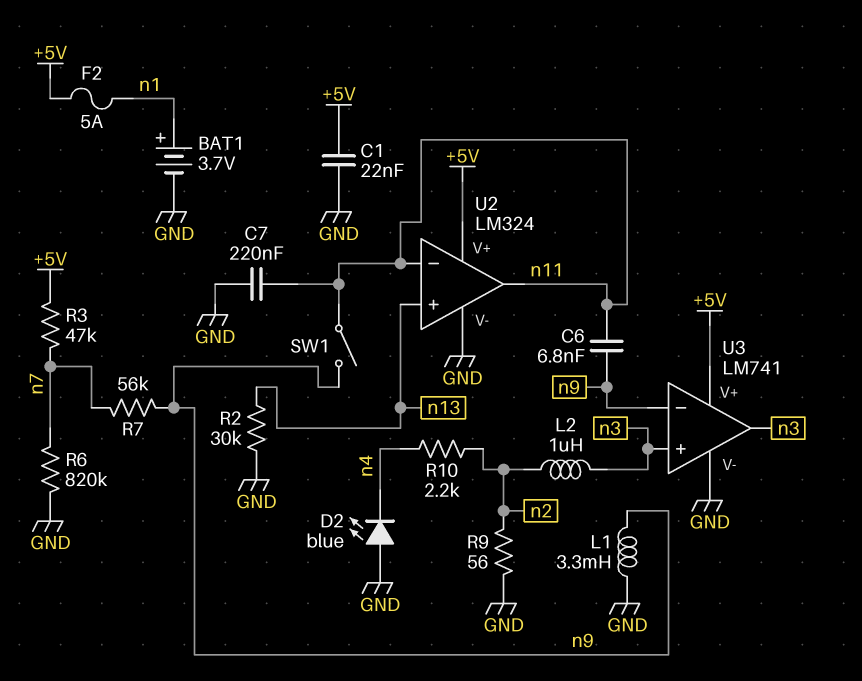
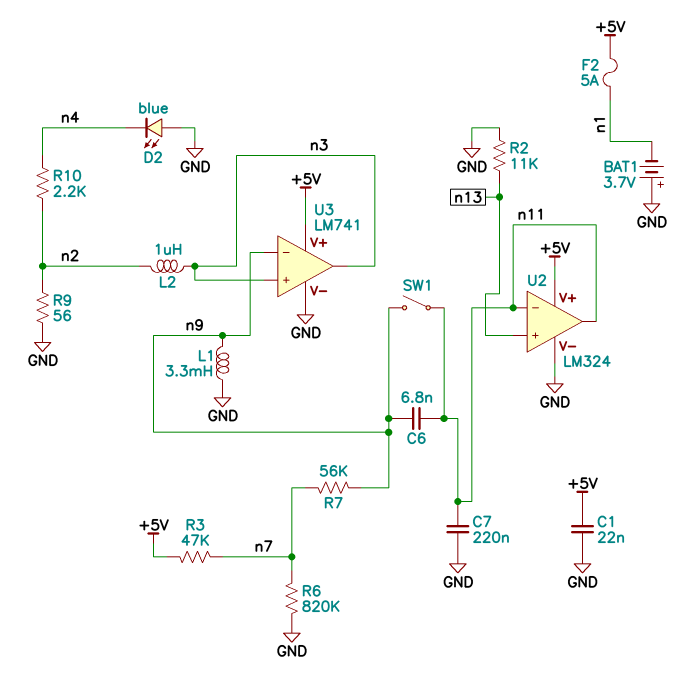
BAT1: 3.7V (plus n1, minus GND) -> 3.7V (plus GND, minus n1)
R2: 30k (GND, n13) -> 11k (GND, n13)

